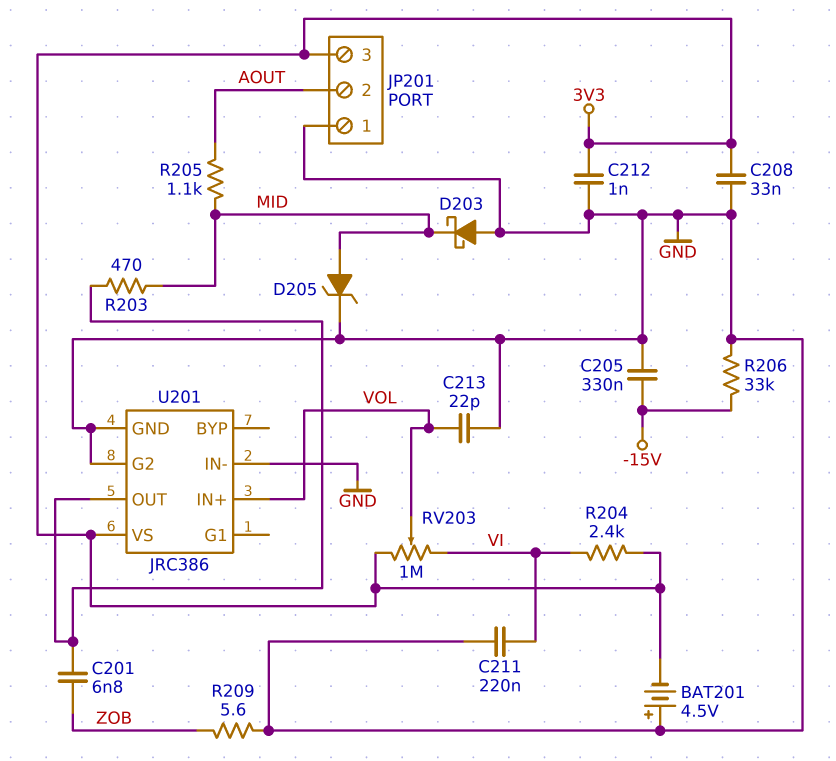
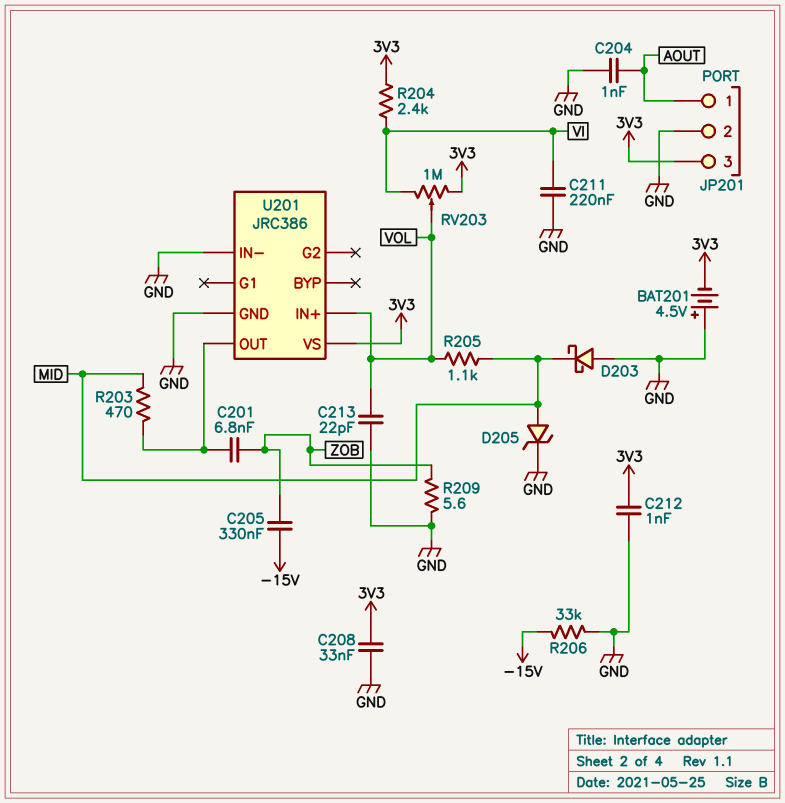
C204: none -> 1nF (AOUT, GND)
C205: 330nF (-15V, GND) -> 330nF (-15V, ZOB)
JP201 pin 1: GND -> AOUT
JP201 pin 2: AOUT -> GND
R205: 1.1k (AOUT, MID) -> 1.1k (MID, VOL)
U201 pin G2: GND -> none

